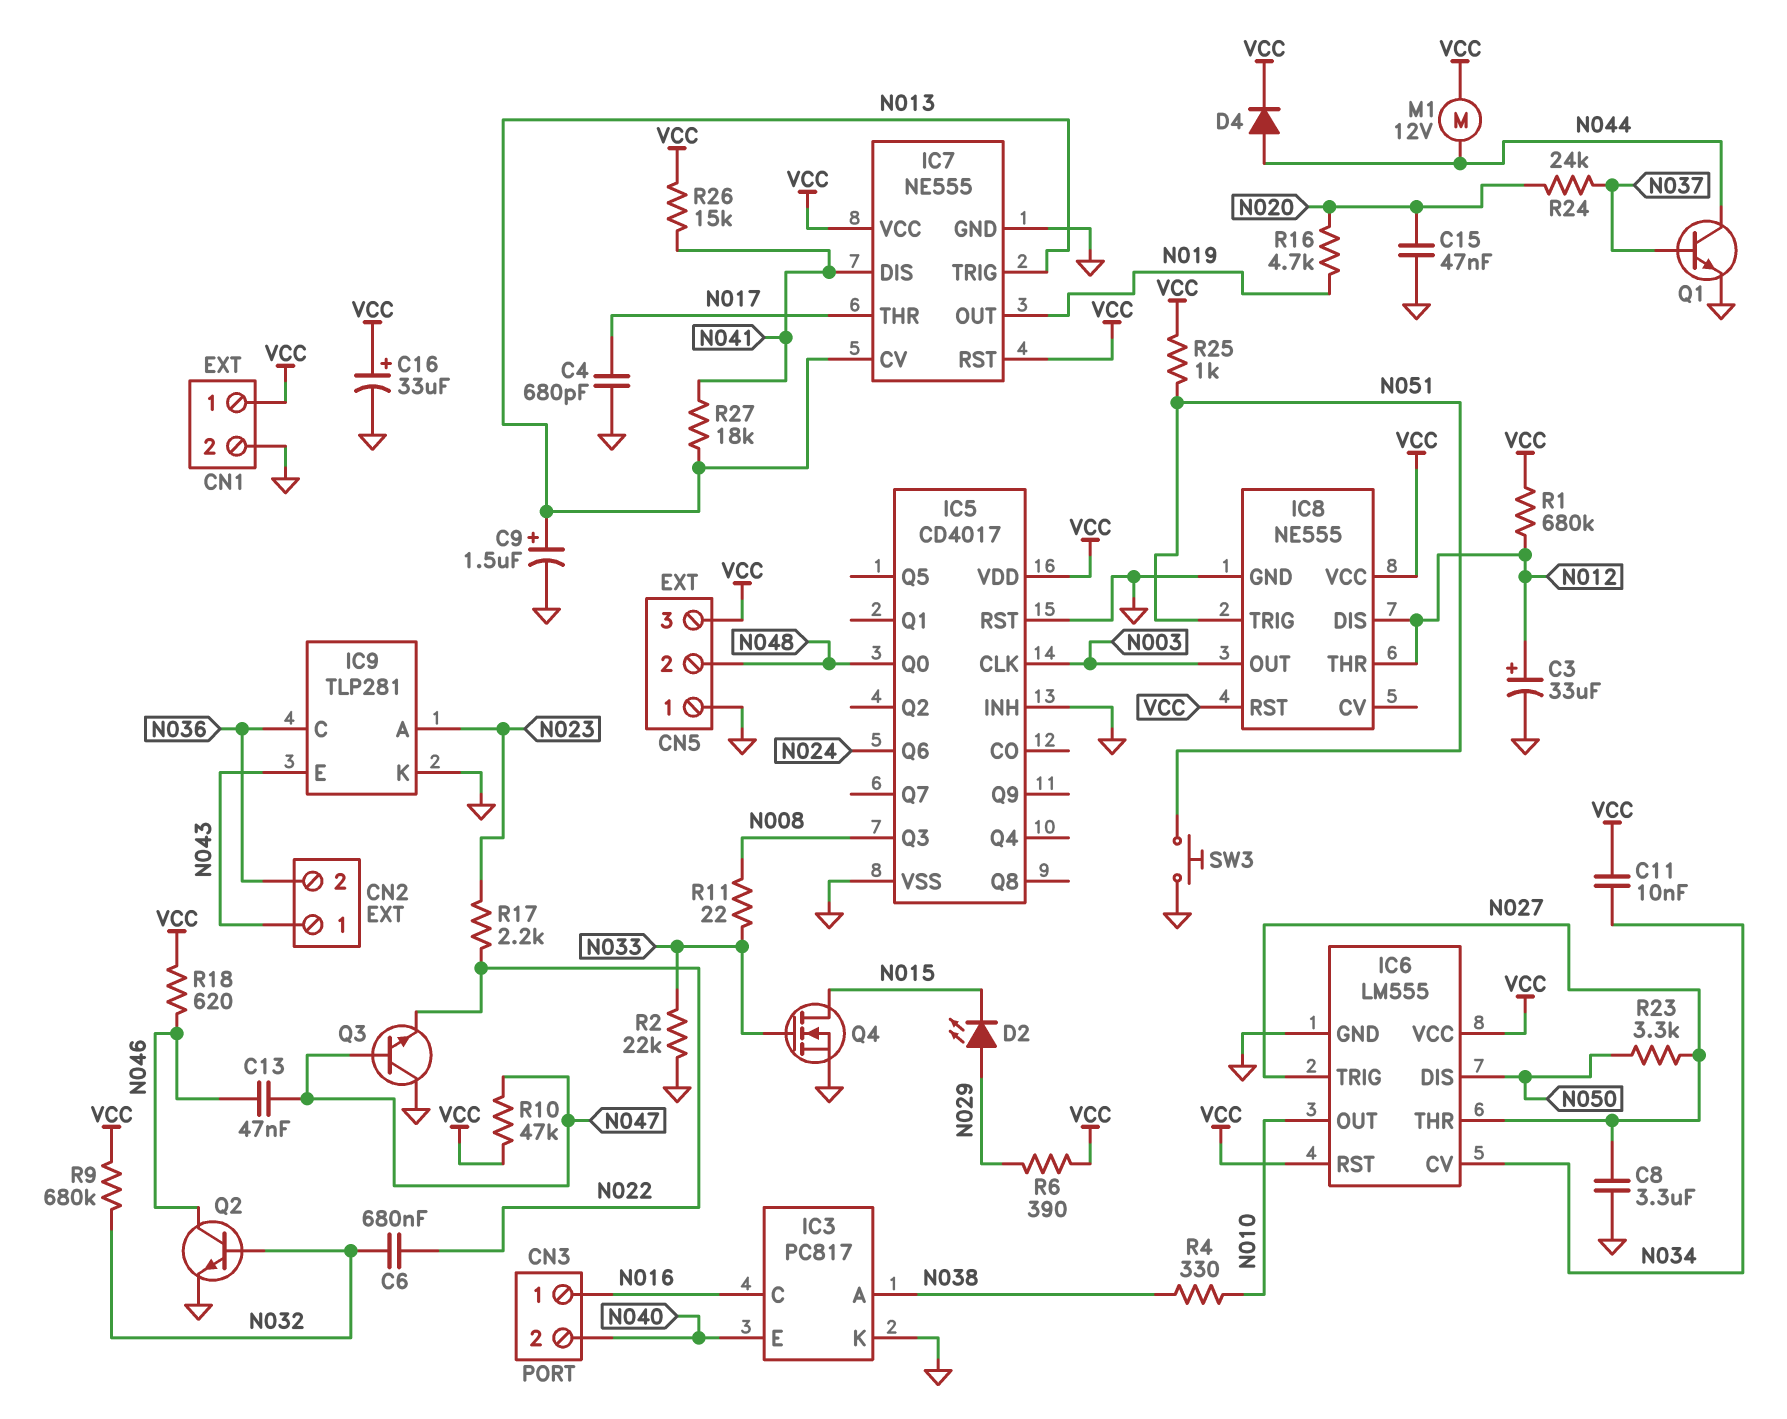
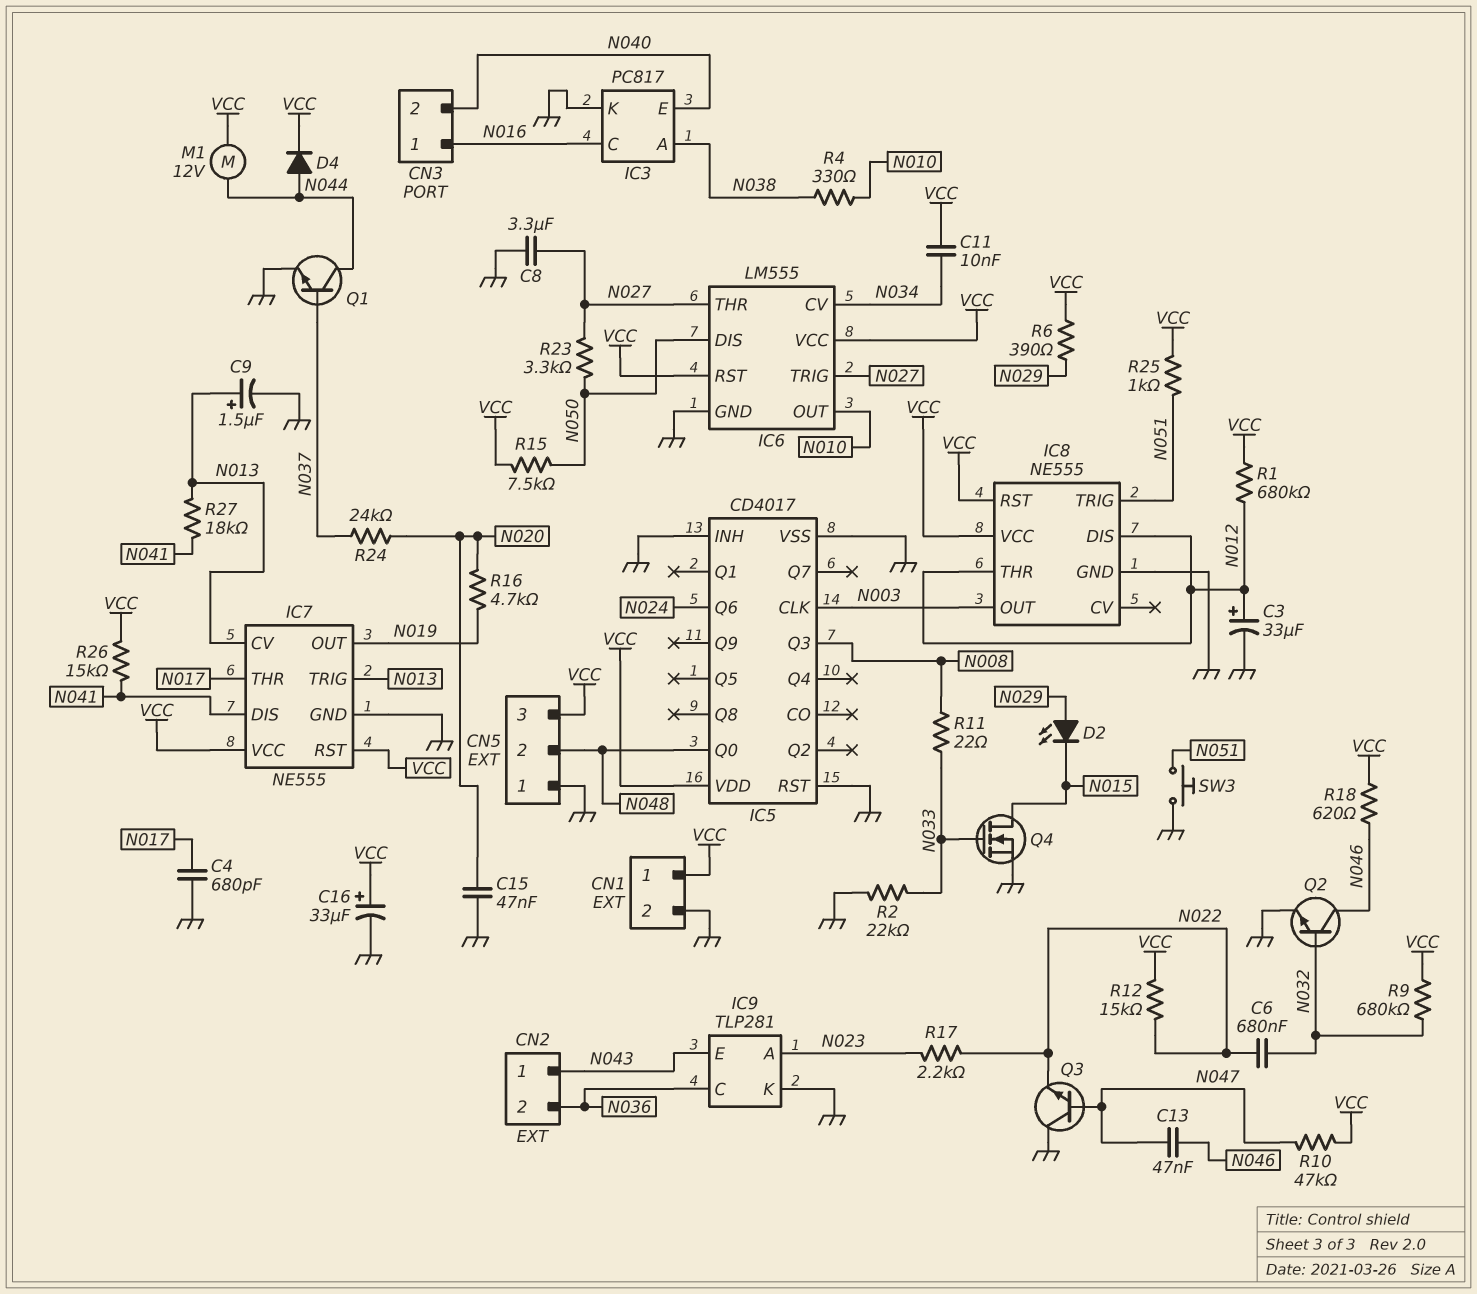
R12: none -> 15k (N022, VCC)
R15: none -> 7.5k (N050, VCC)

